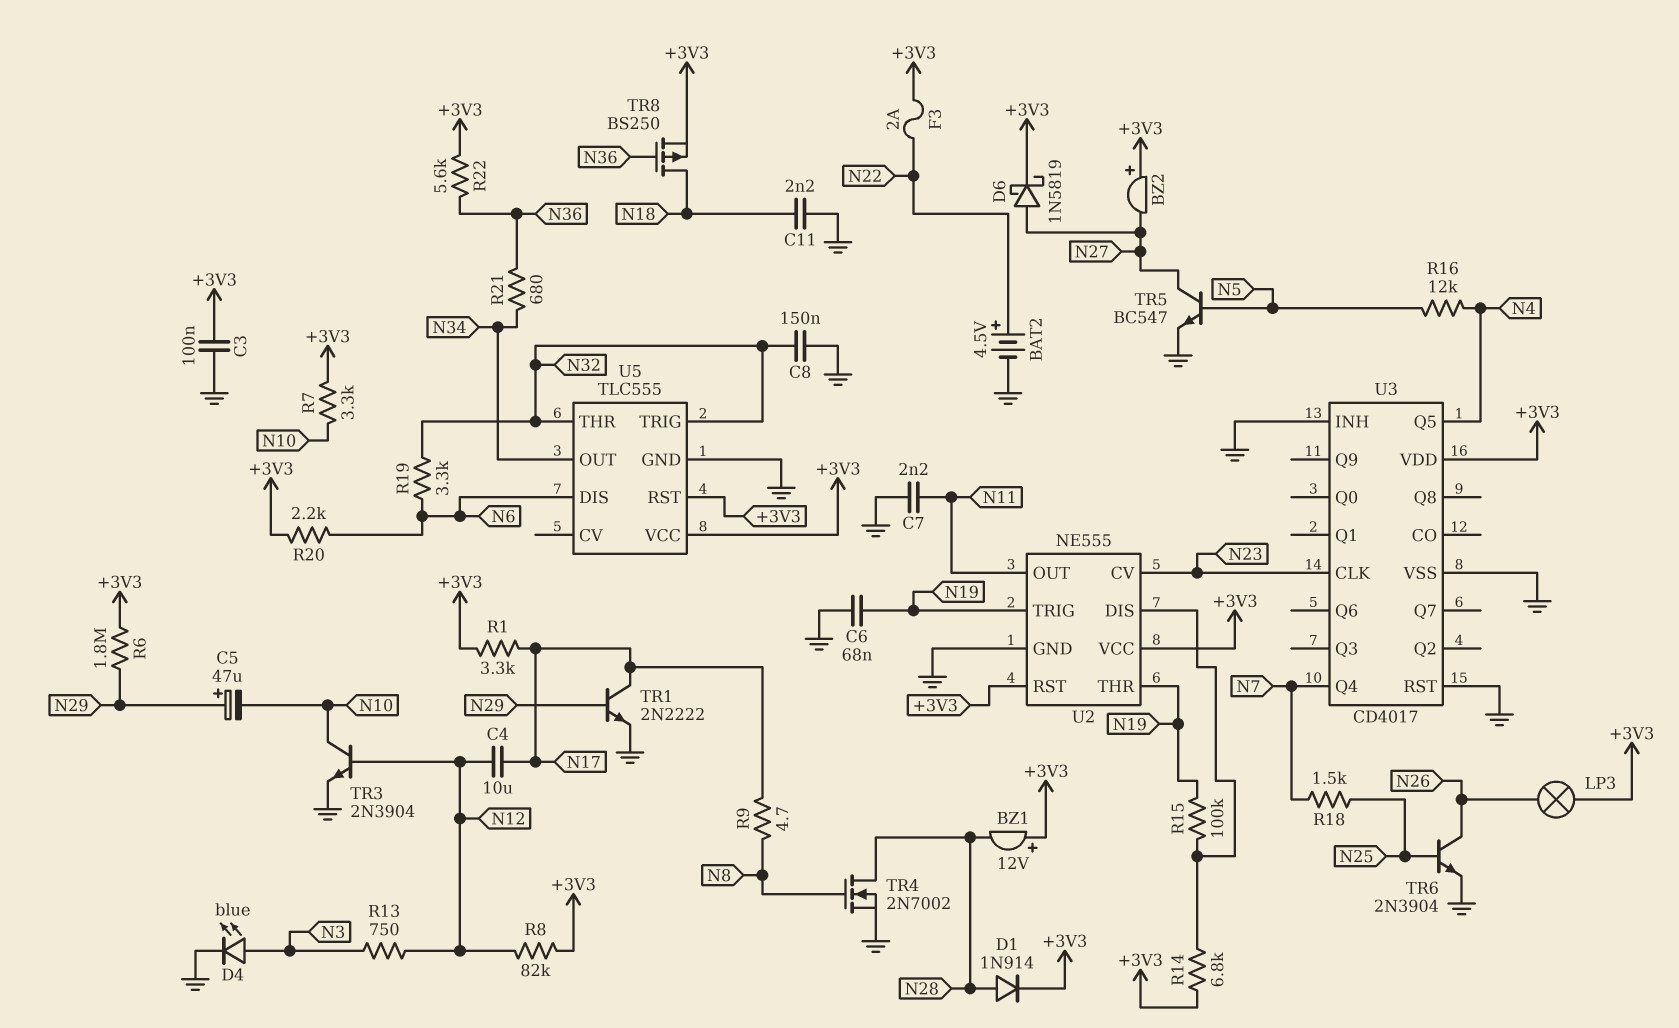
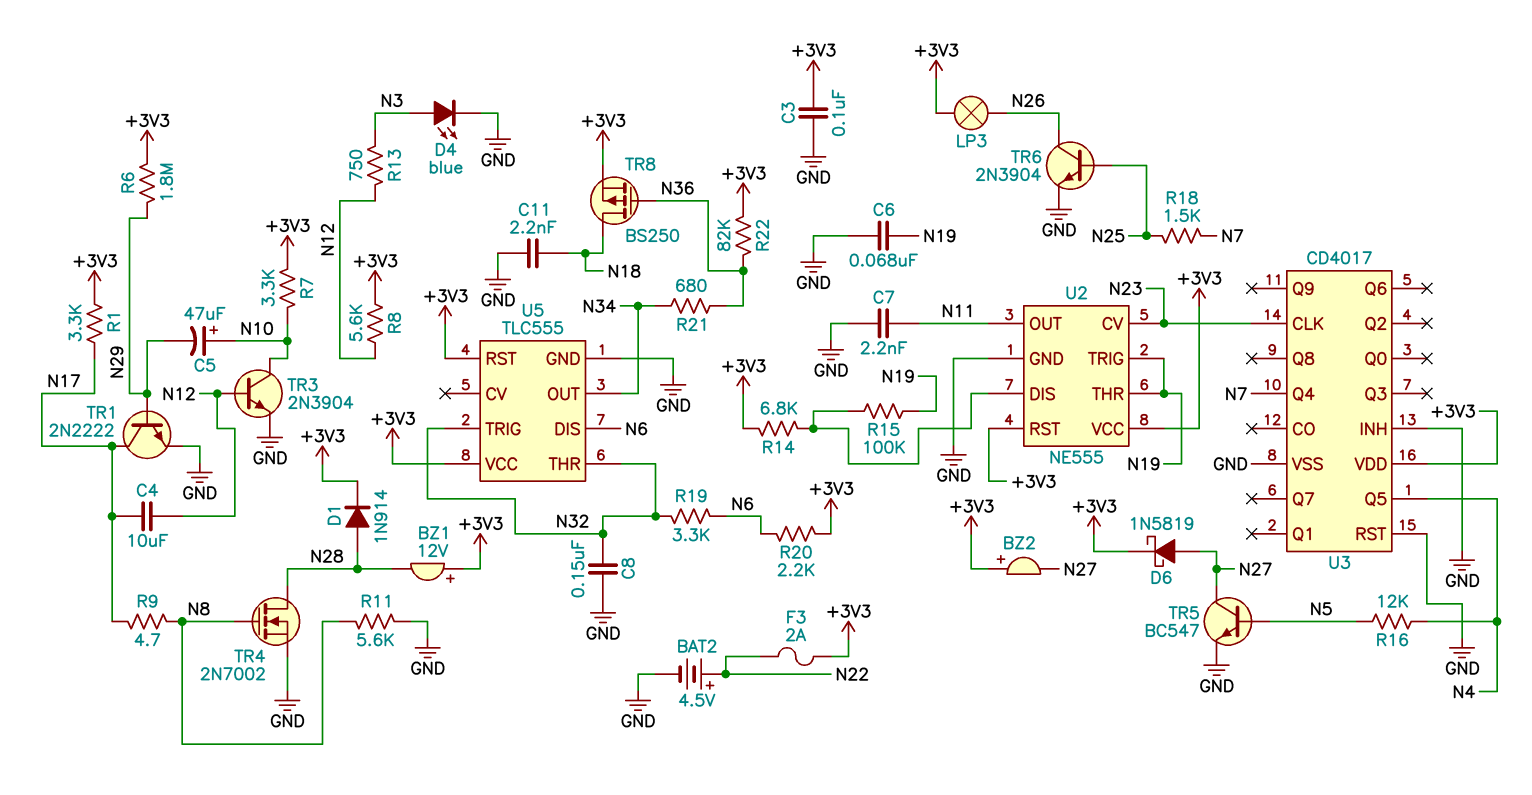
C5: 47uF (plus N29, minus N10) -> 47uF (plus N10, minus N29)
R8: 82k (+3V3, N12) -> 5.6k (+3V3, N12)
R11: none -> 5.6k (GND, N8)
R22: 5.6k (+3V3, N36) -> 82k (+3V3, N36)

